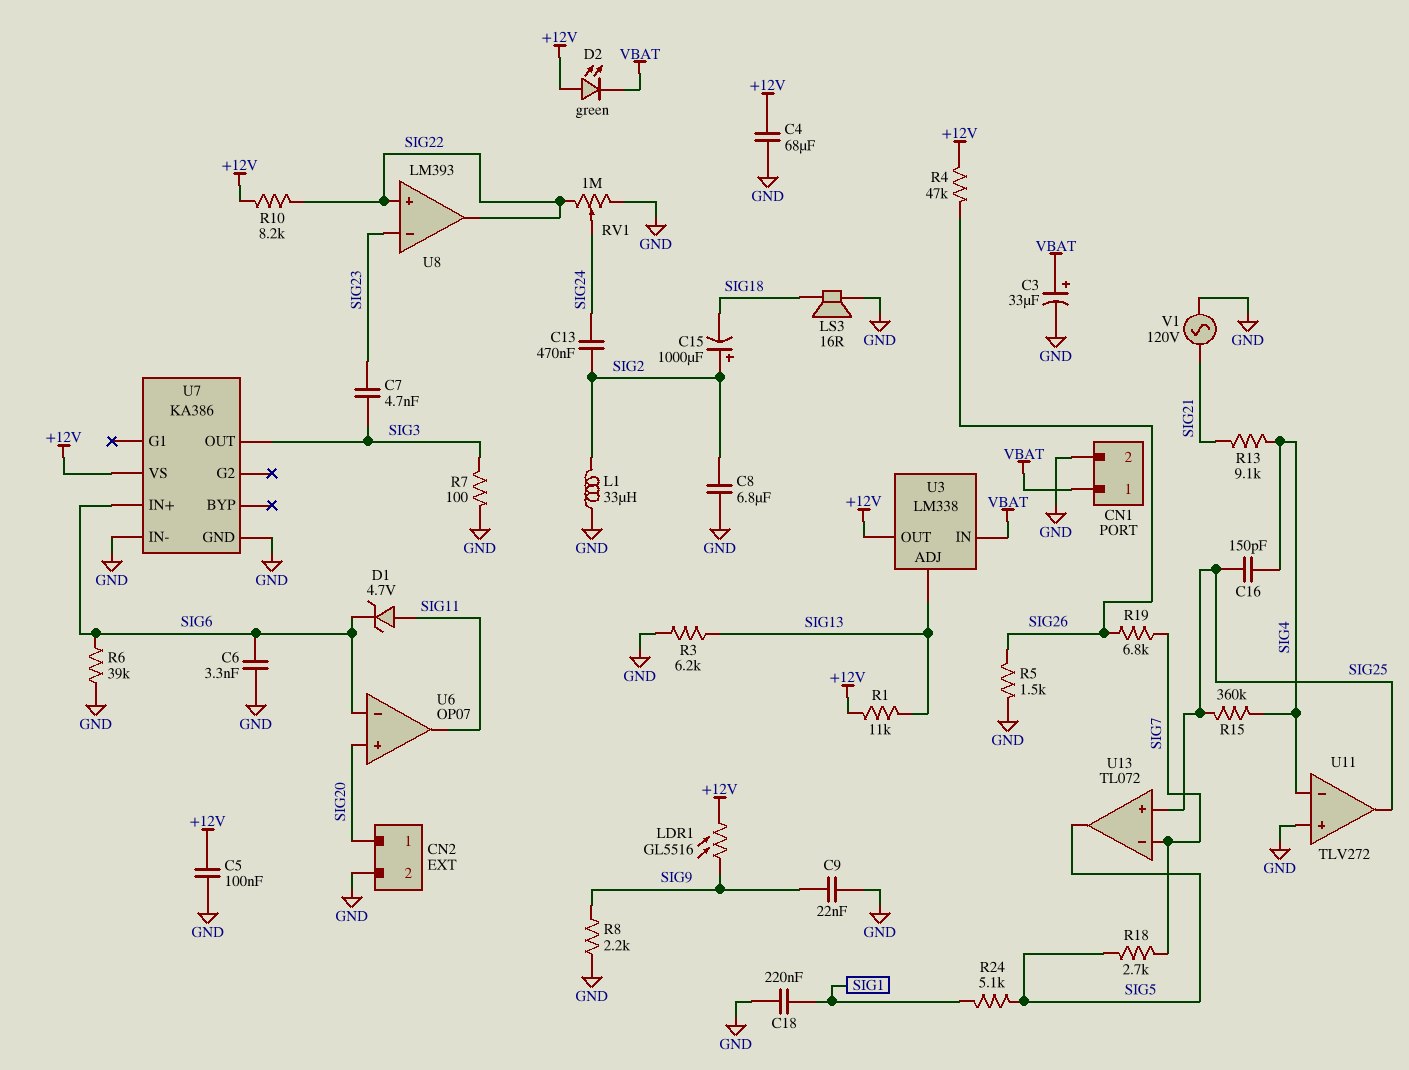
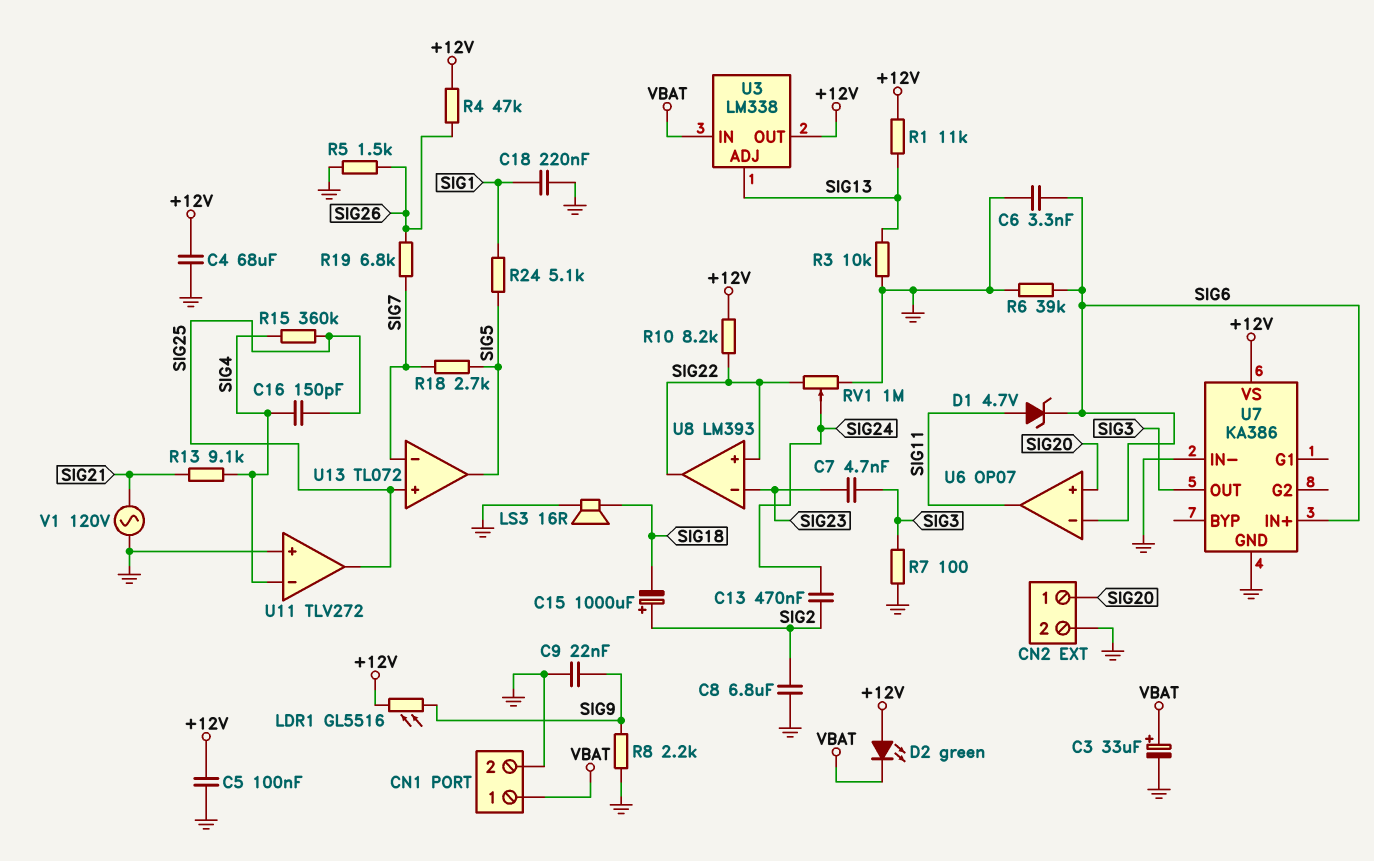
L1: 33uH (GND, SIG2) -> none
R3: 6.2k (GND, SIG13) -> 10k (GND, SIG13)

